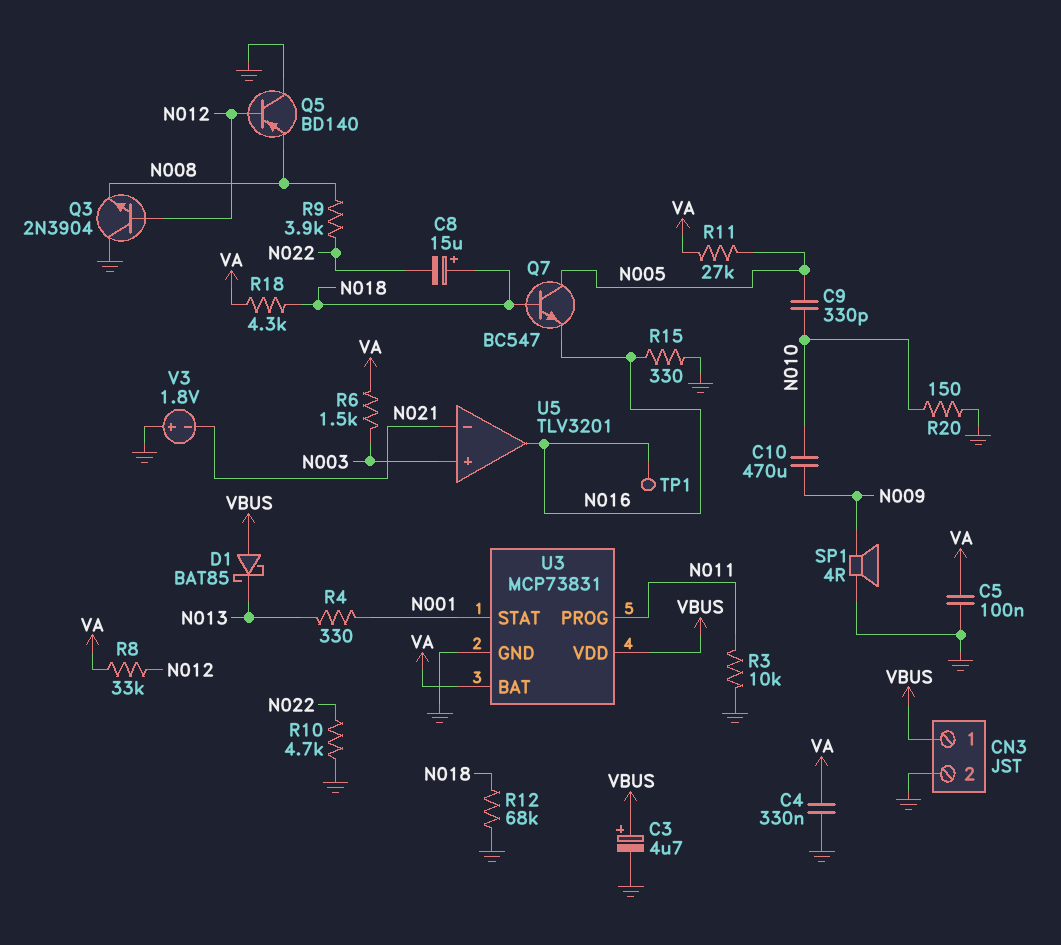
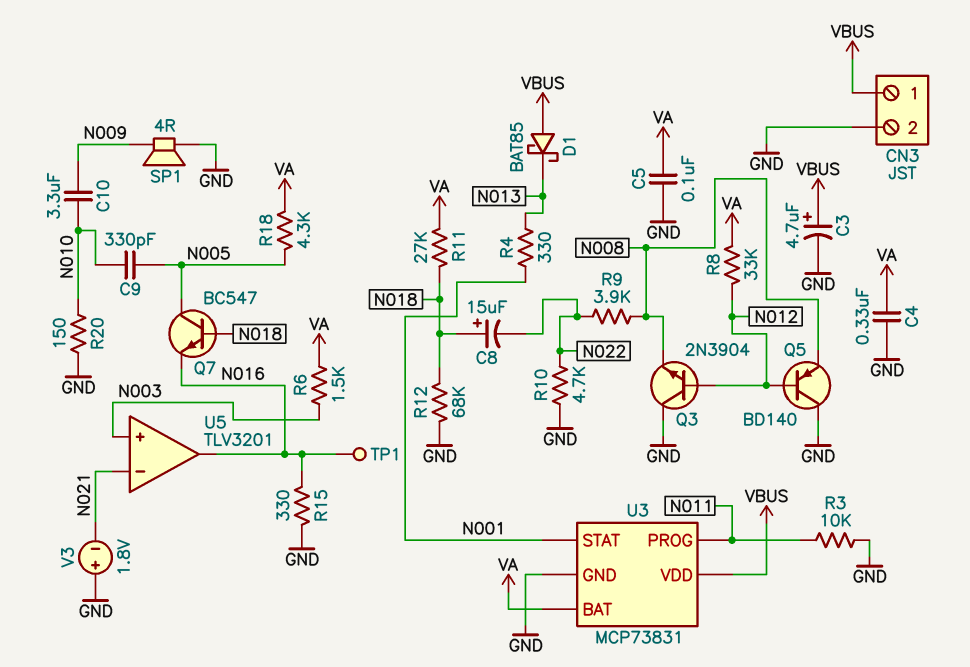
C10: 470uF (N009, N010) -> 3.3uF (N009, N010)
R11: 27k (N005, VA) -> 27k (N018, VA)
R18: 4.3k (N018, VA) -> 4.3k (N005, VA)

